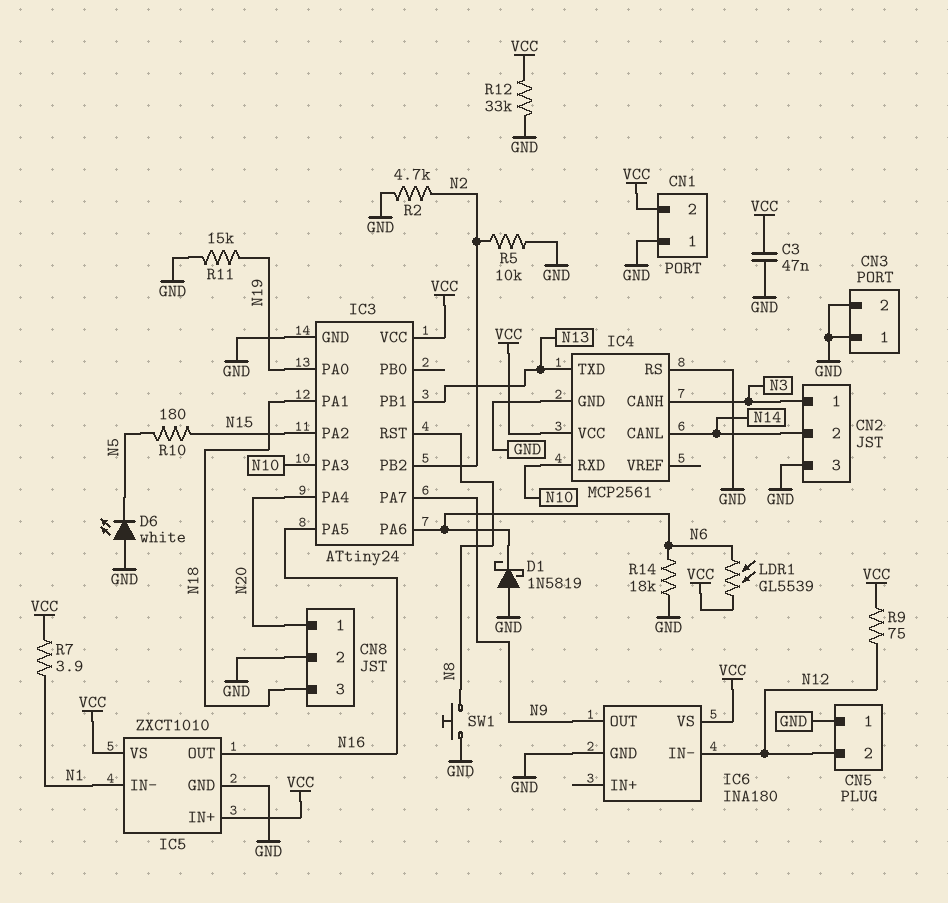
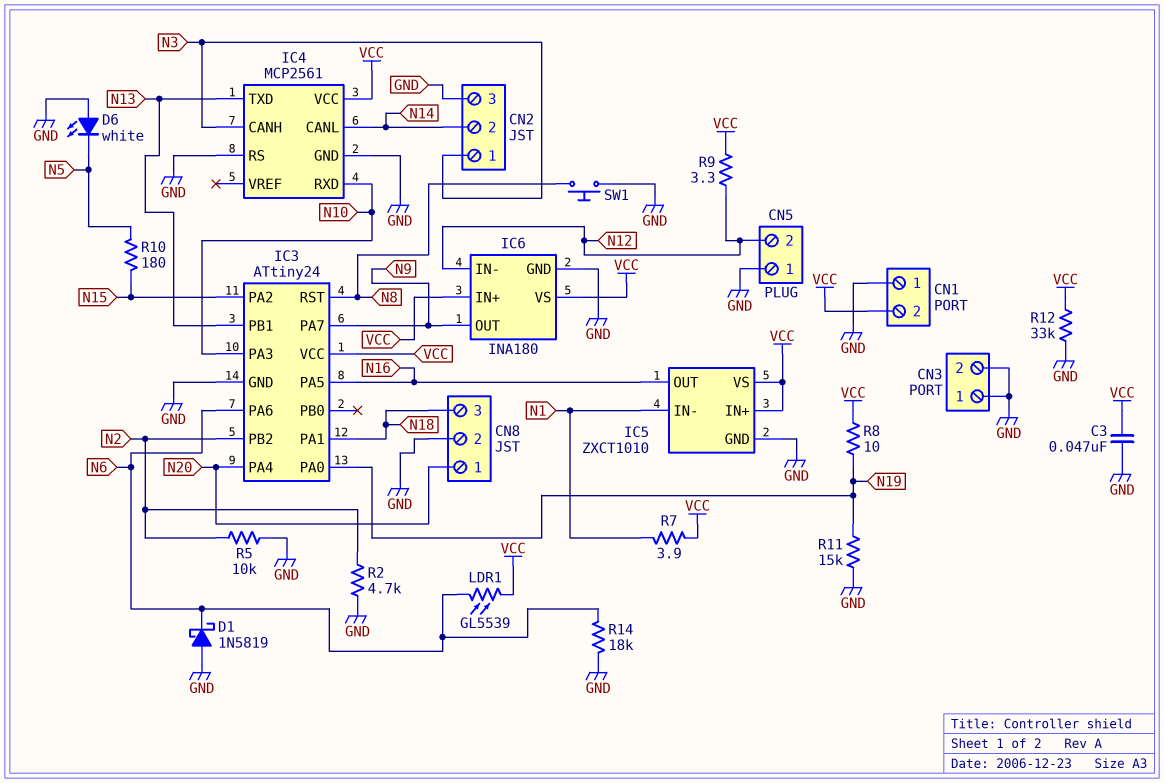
IC6 pin IN+: none -> VCC
R8: none -> 10 (N19, VCC)
R9: 75 (N12, VCC) -> 3.3 (N12, VCC)

